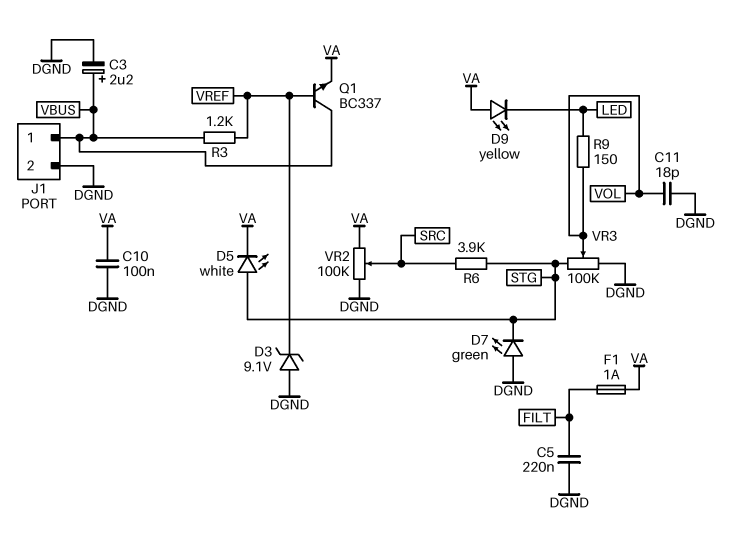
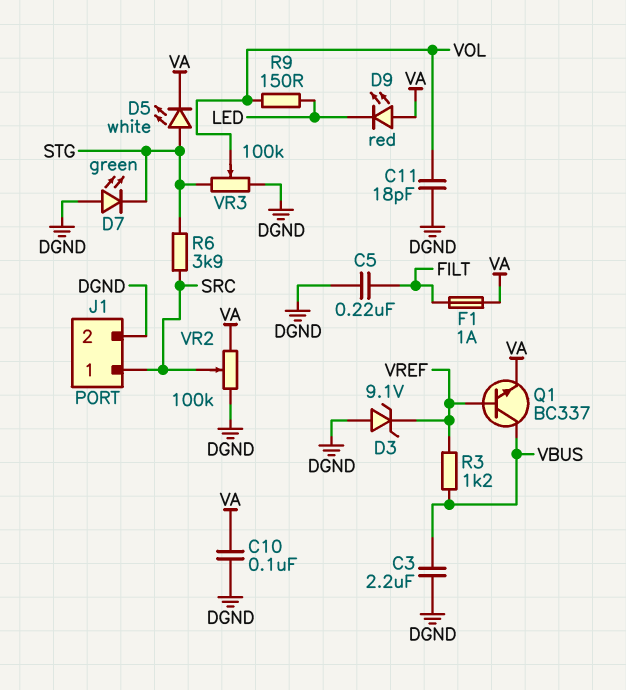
C3: 2.2uF (plus VBUS, minus DGND) -> 2.2uF (DGND, VBUS)
D9: LED yellow (A VA, K LED) -> LED red (A VA, K LED)
J1 pin 1: VBUS -> SRC

